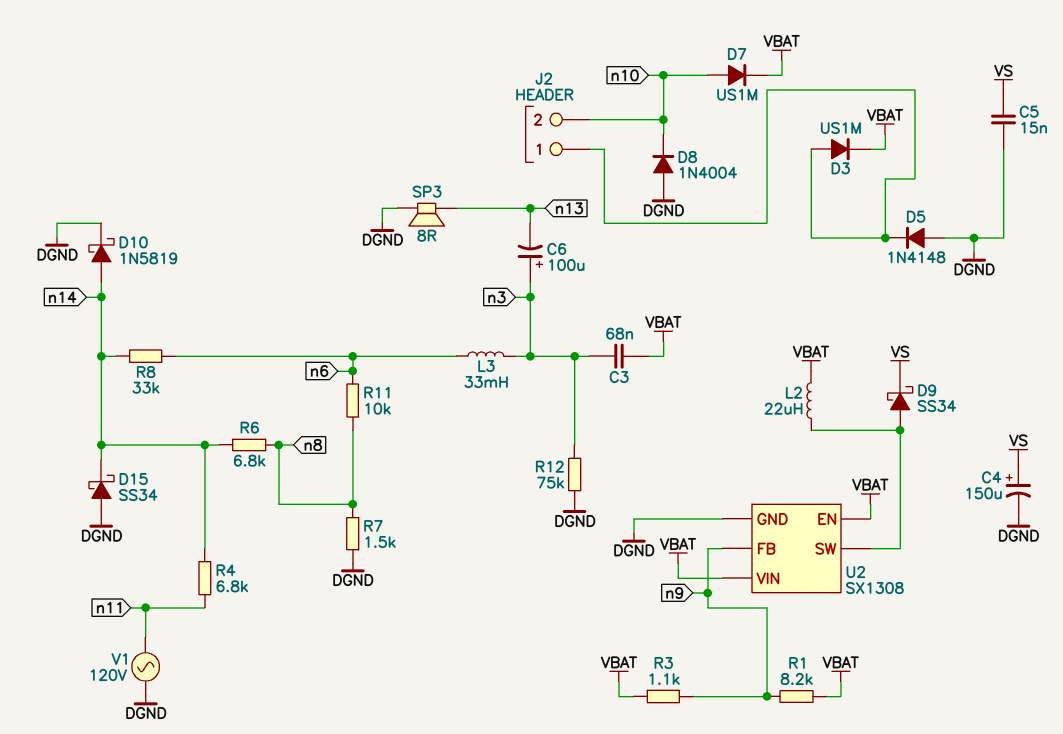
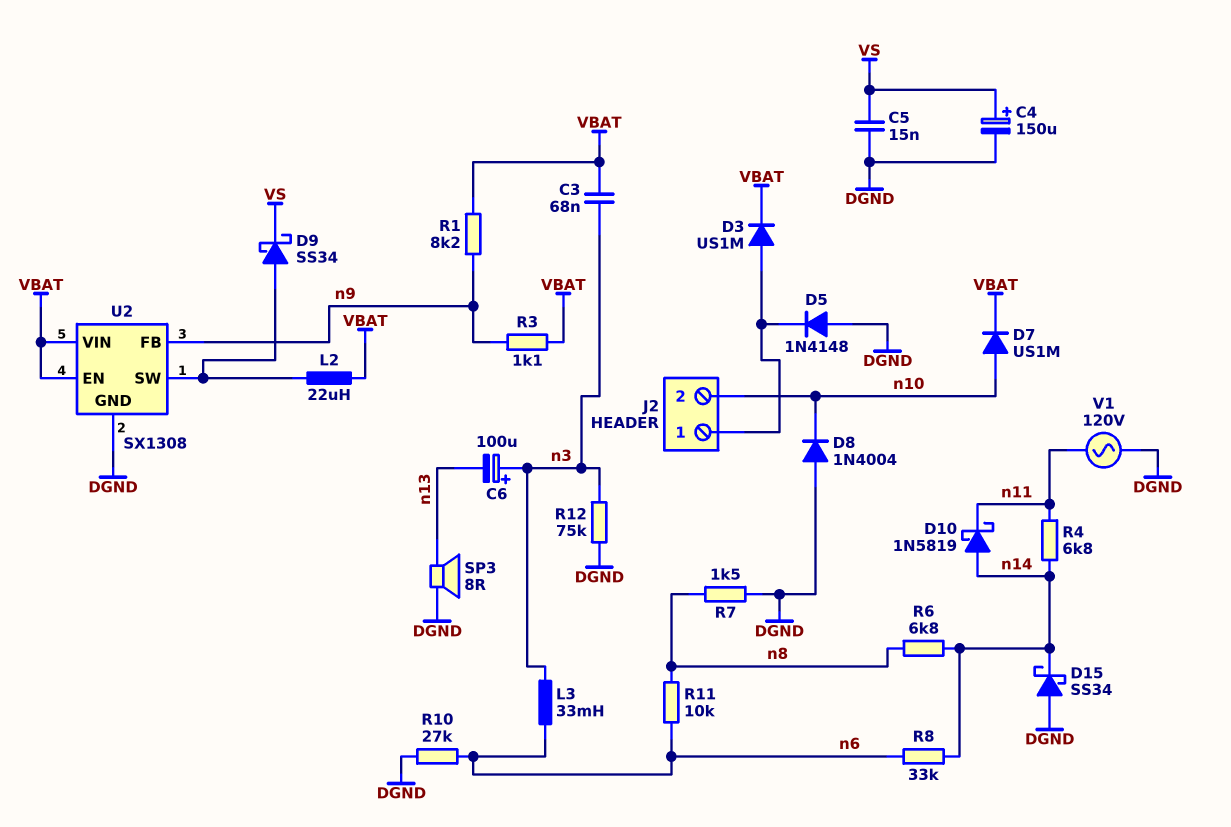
D10: schottky 1N5819 (A n14, K DGND) -> schottky 1N5819 (A n14, K n11)
R10: none -> 27k (DGND, n6)

